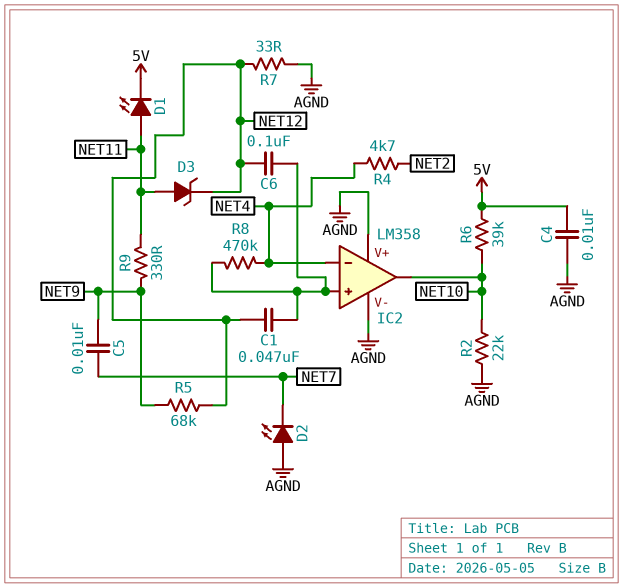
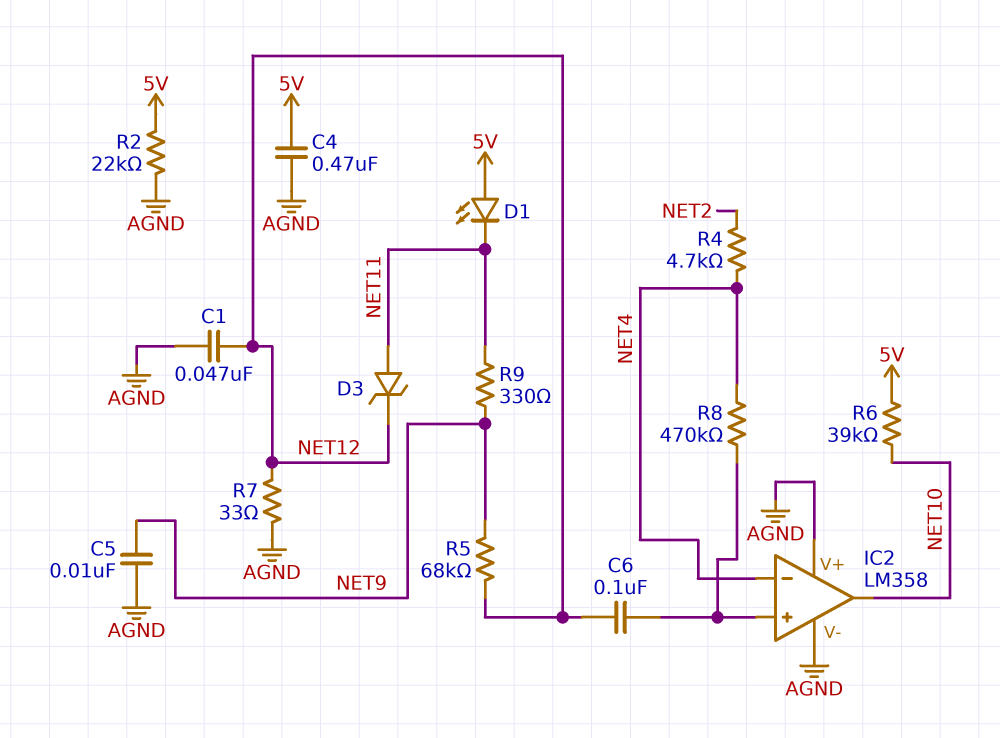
C1: 47nF (IC2/in+, NET12) -> 47nF (AGND, NET12)
C4: 10nF (5V, AGND) -> 470nF (5V, AGND)
C5: 10nF (NET7, NET9) -> 10nF (AGND, NET9)
D1: LED (A NET11, K 5V) -> LED (A 5V, K NET11)
D2: LED (A AGND, K NET7) -> none
R2: 22k (AGND, NET10) -> 22k (5V, AGND)

